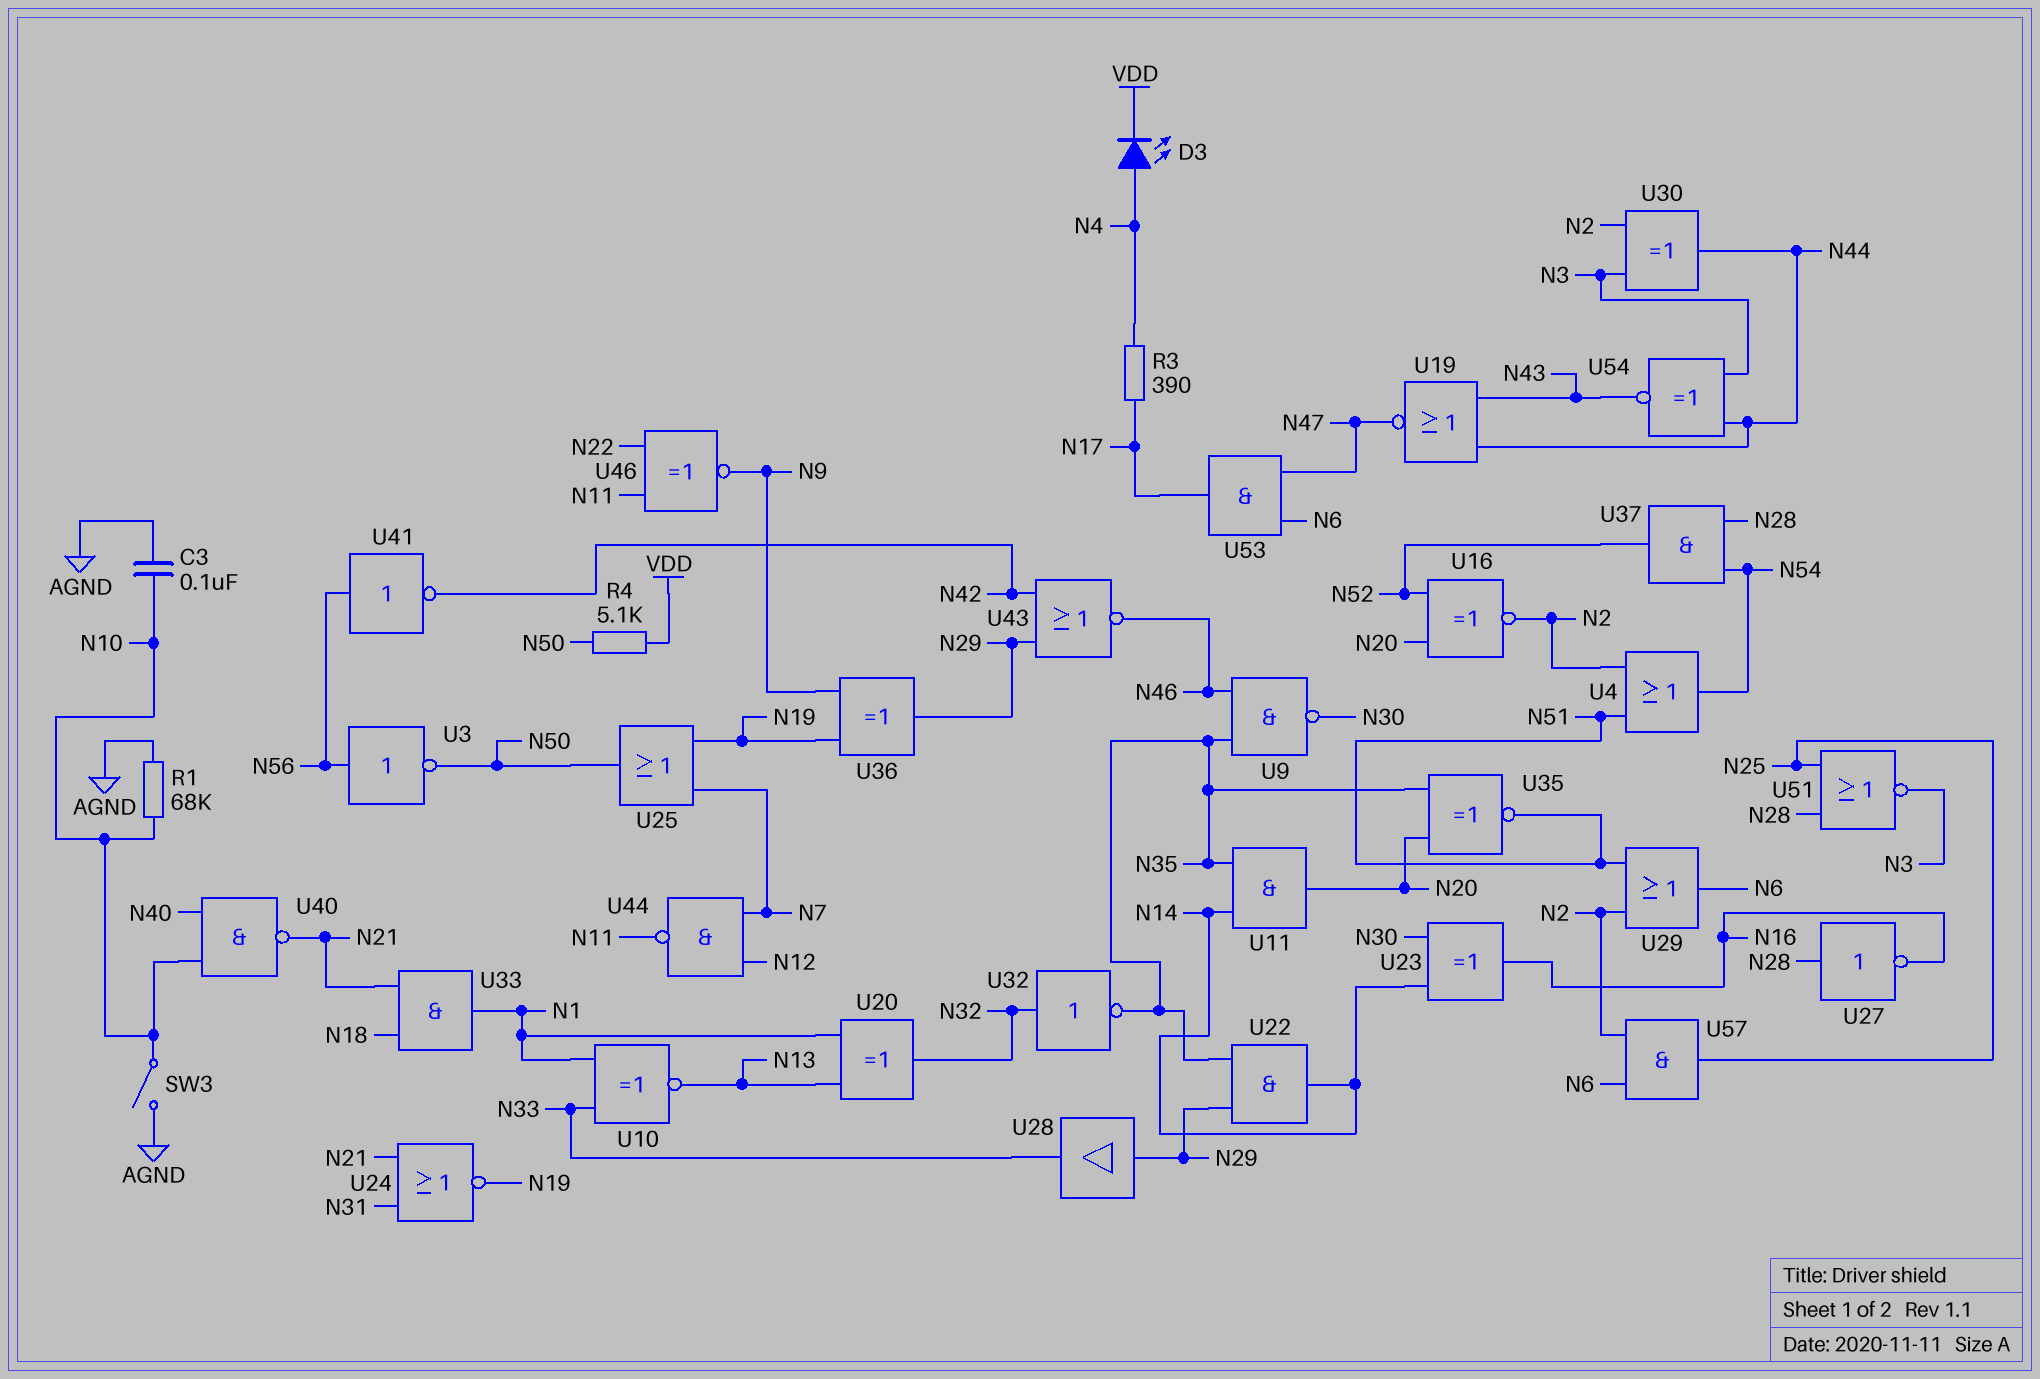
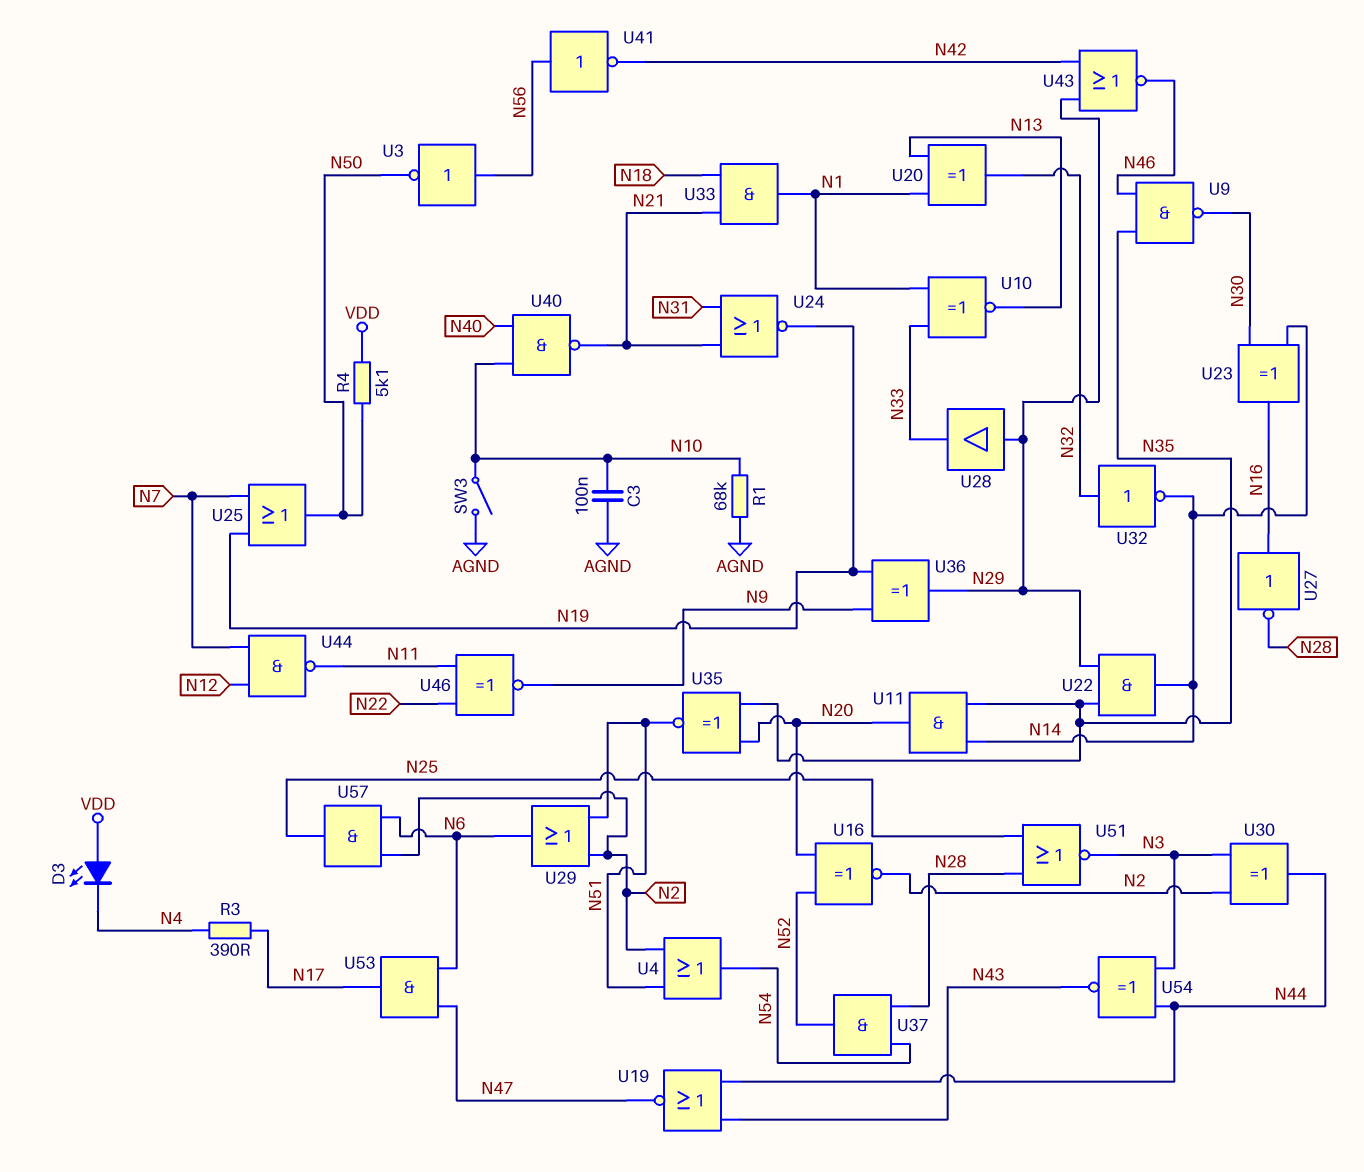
D3: LED (A N4, K VDD) -> LED (A VDD, K N4)
U27: NOT (in N28, out N16) -> NOT (in N16, out N28)
U32: NOT (in N32, out N35) -> NOT (in N32, out N14)

